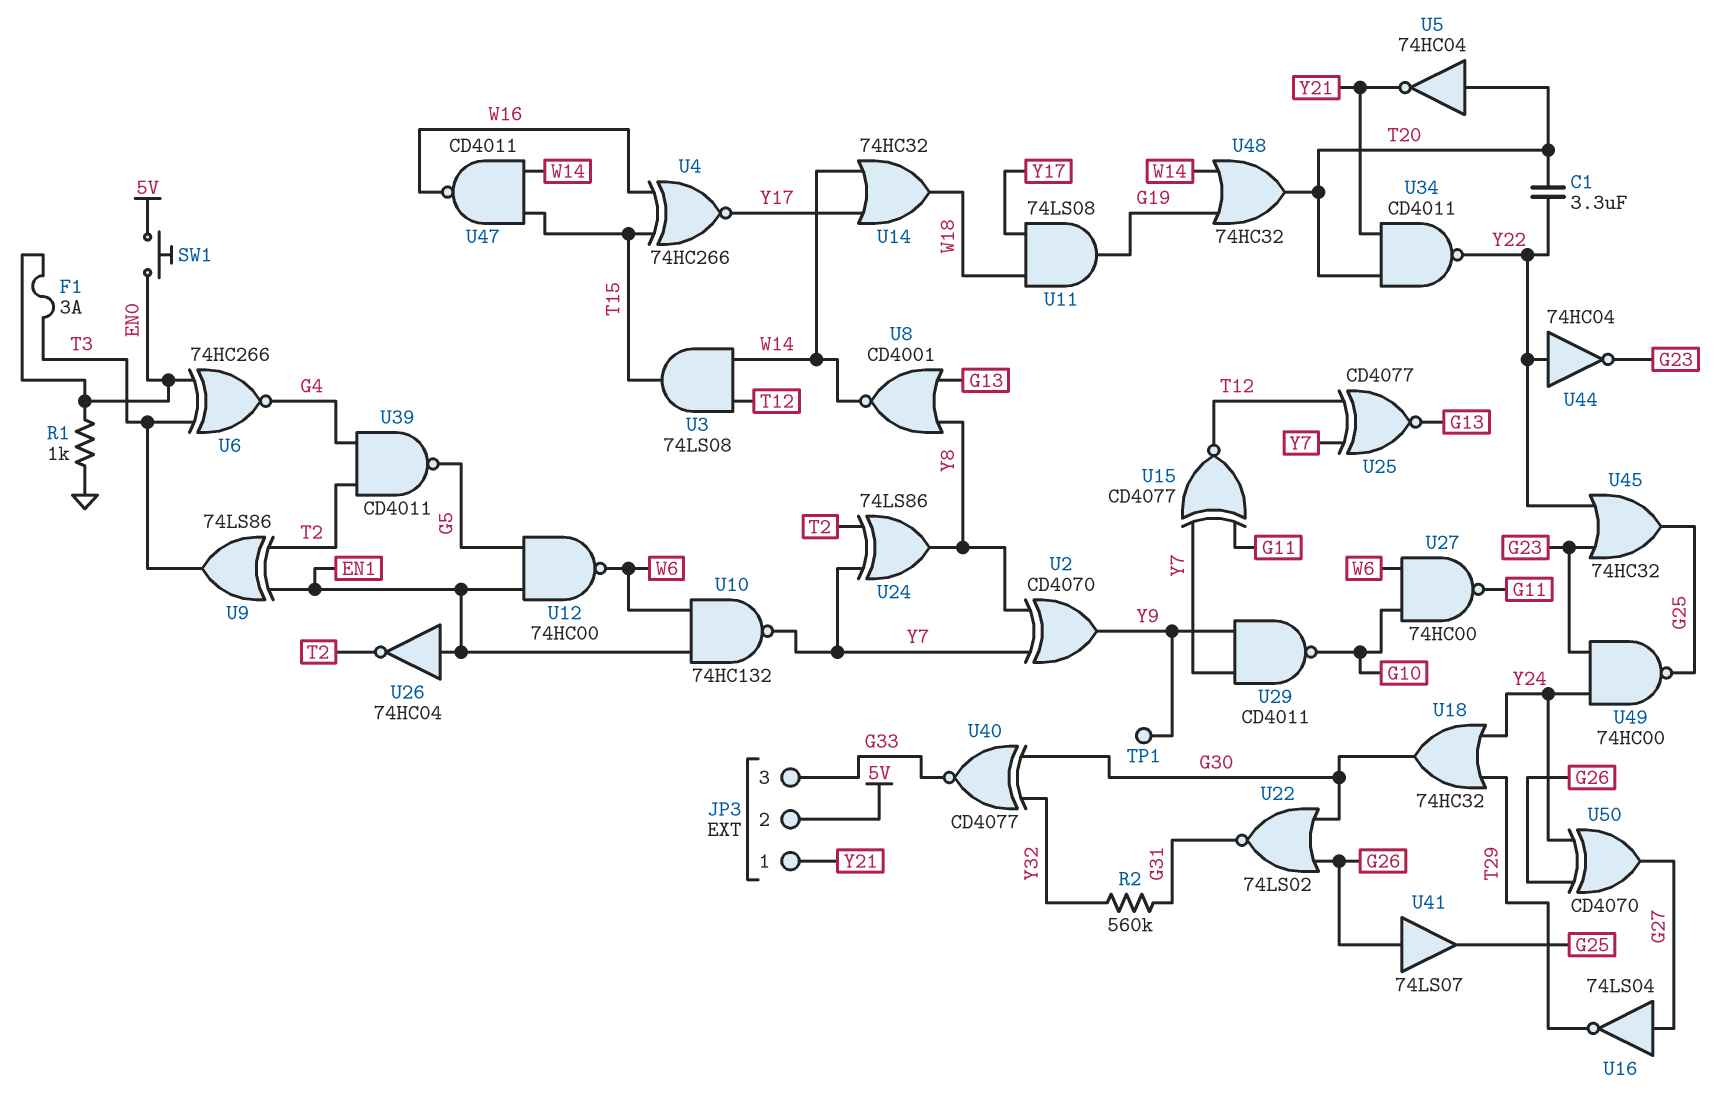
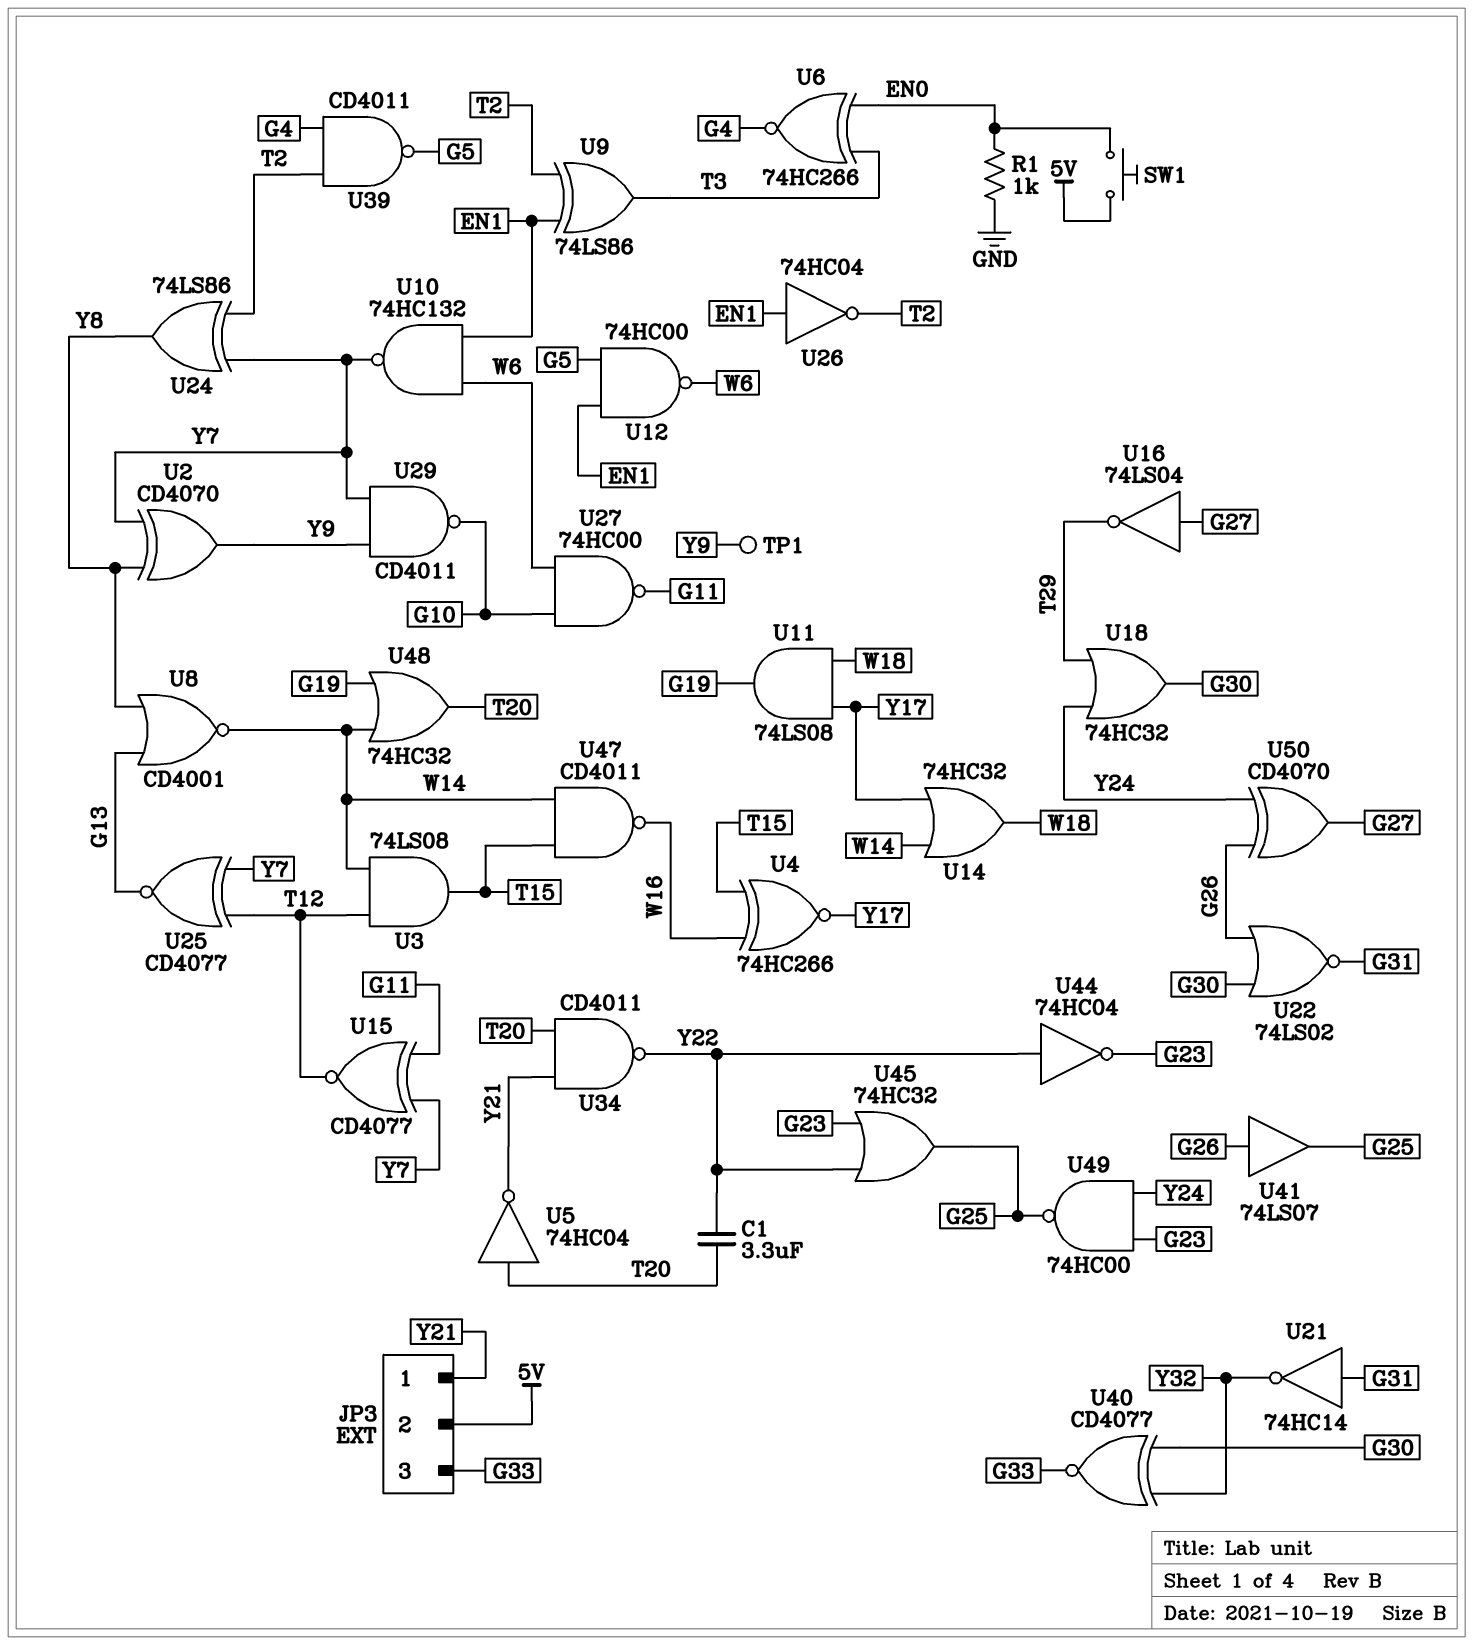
F1: 3A (EN0, T3) -> none
R2: 560k (G31, Y32) -> none
U21: none -> NOT 74HC14 (in G31, out Y32)

